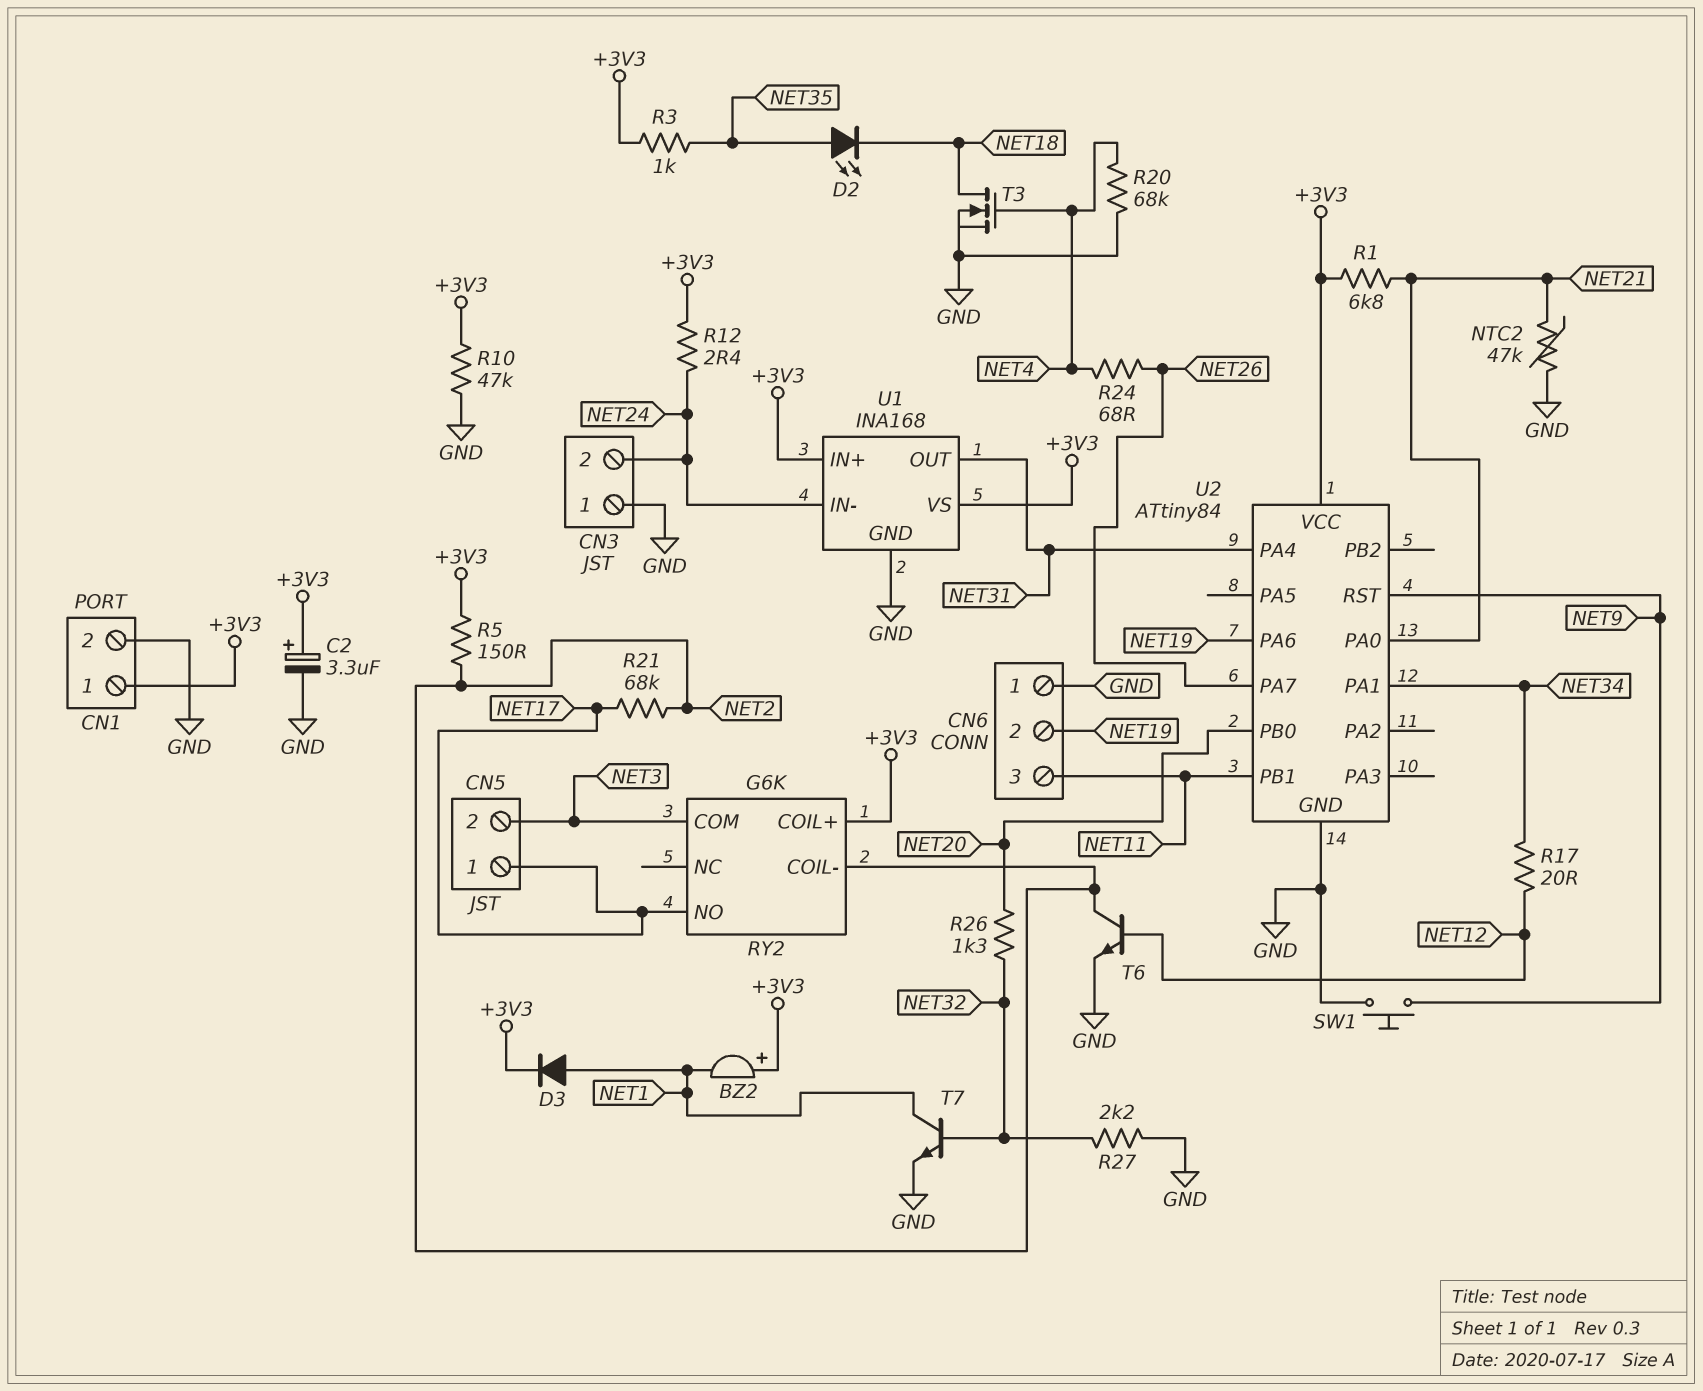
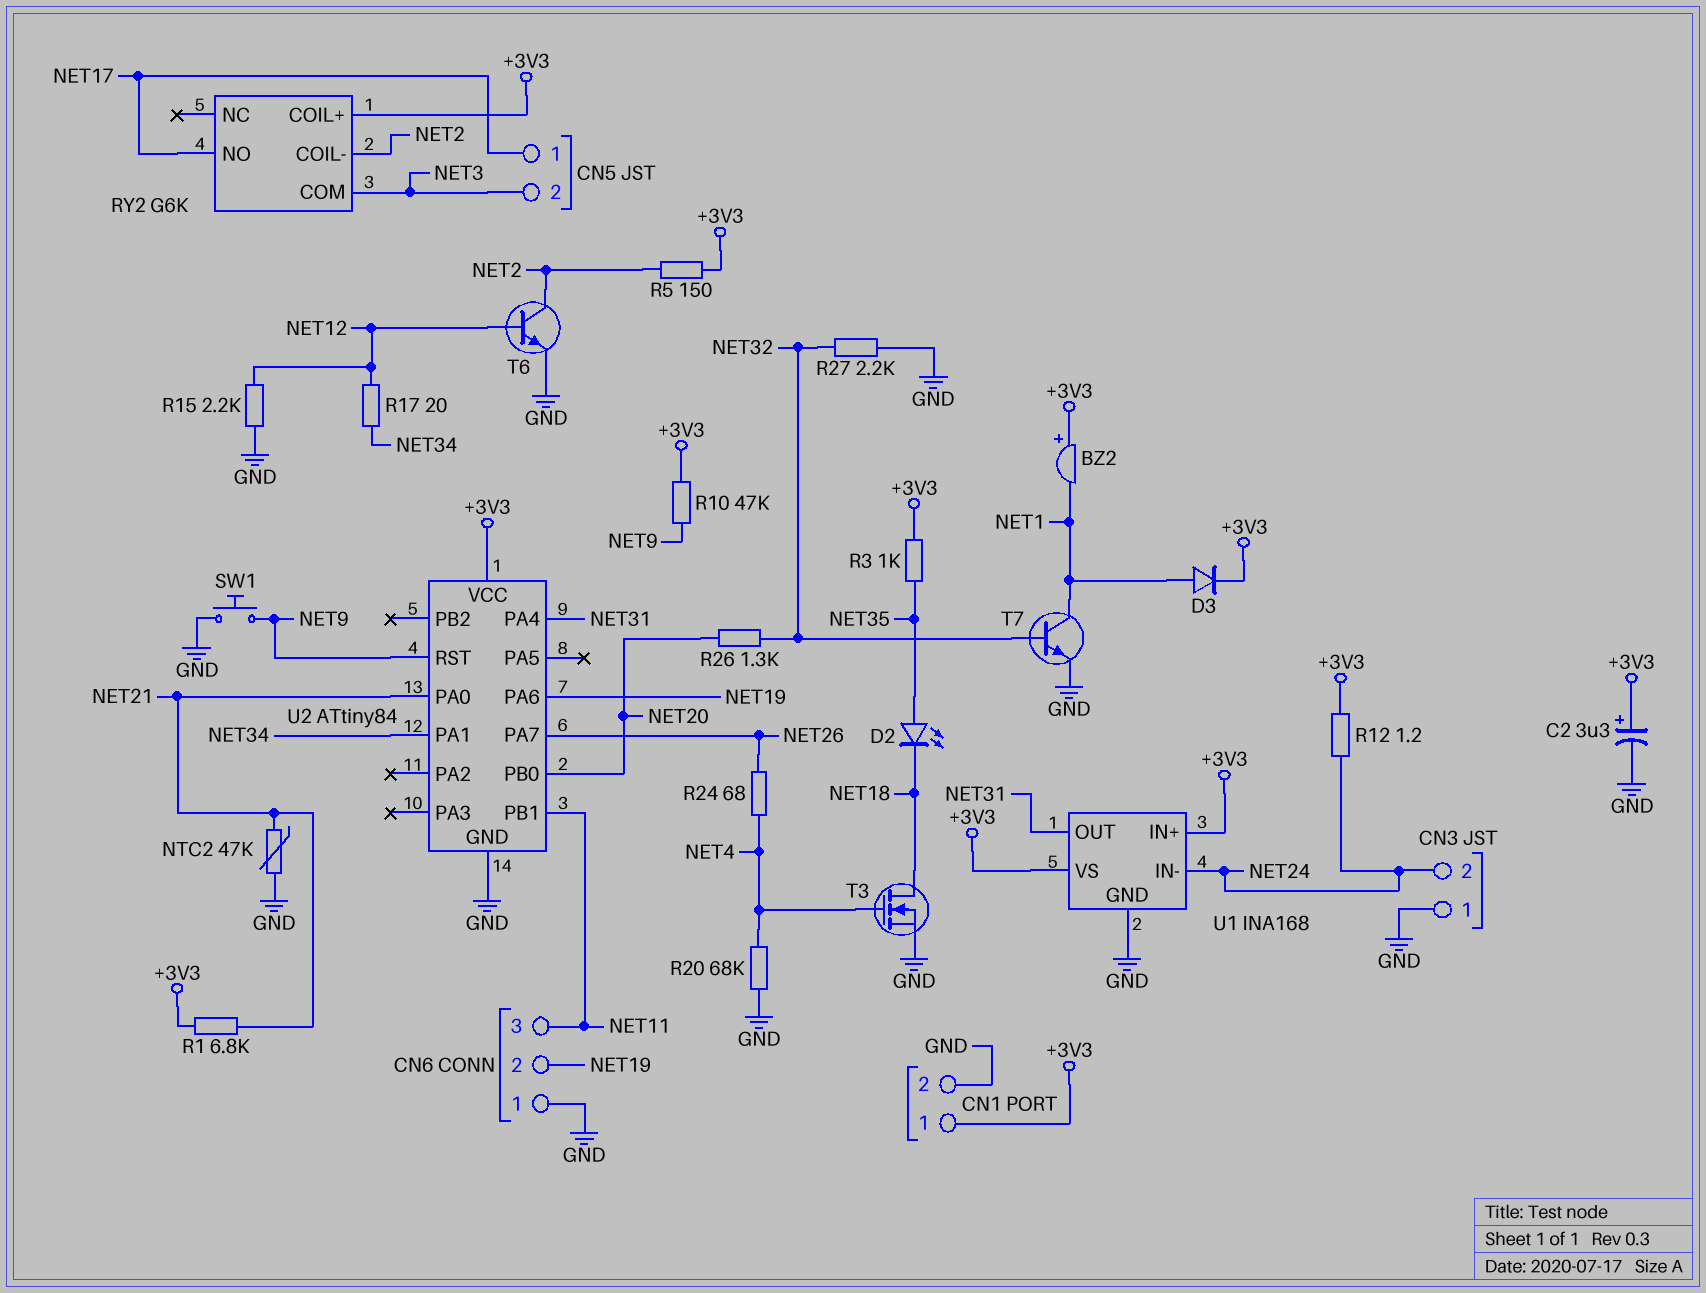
R10: 47k (+3V3, GND) -> 47k (+3V3, NET9)
R12: 2.4 (+3V3, NET24) -> 1.2 (+3V3, NET24)
R15: none -> 2.2k (GND, NET12)
R21: 68k (NET2, NET17) -> none

